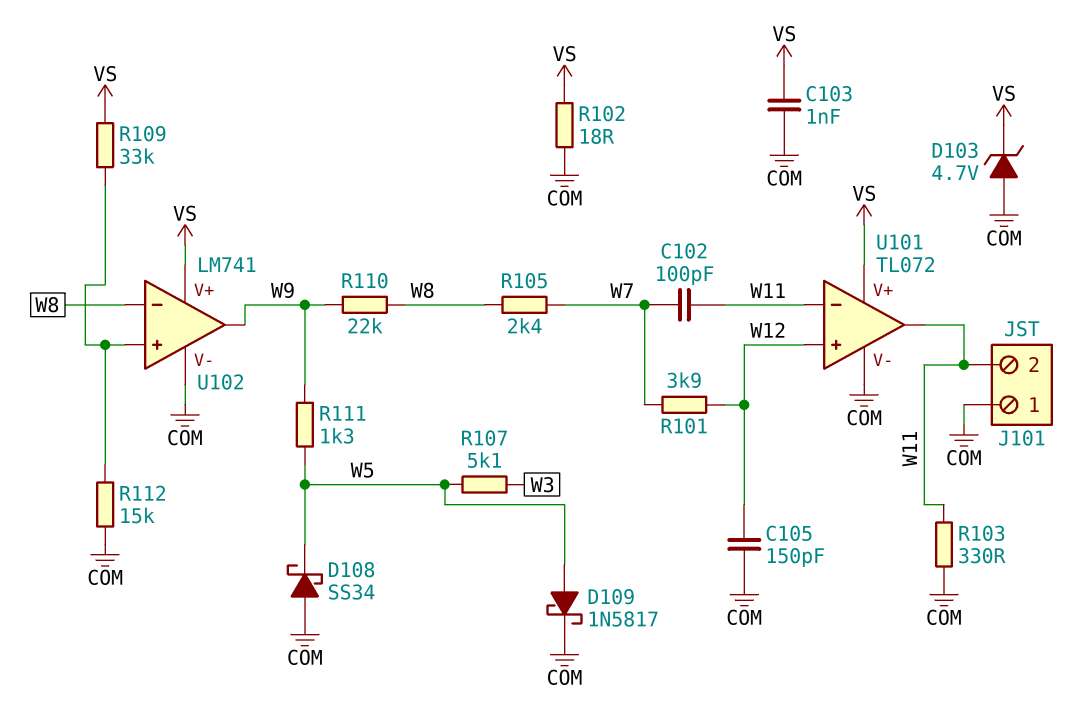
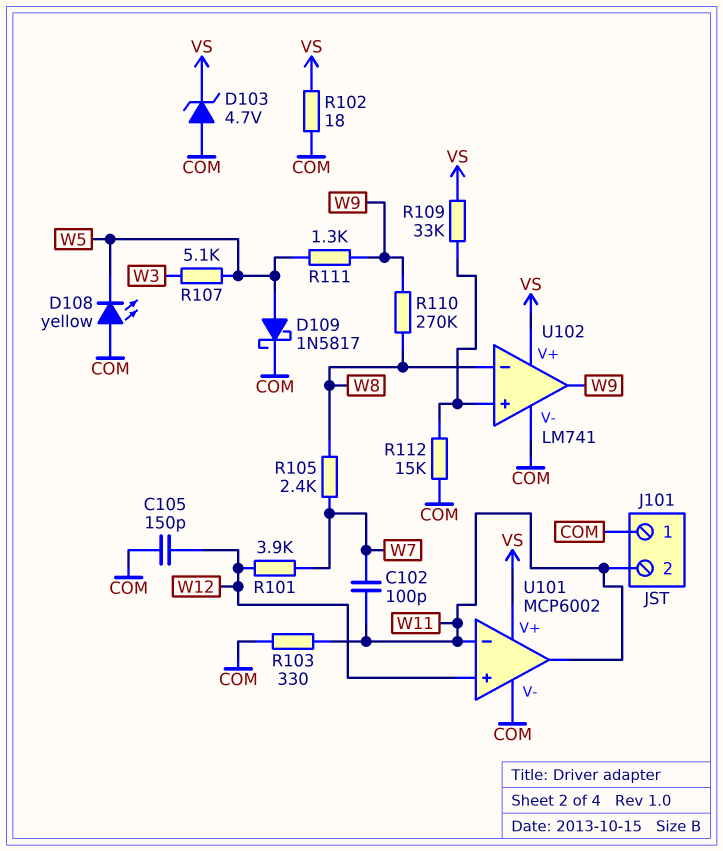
C103: 1nF (COM, VS) -> none
D108: schottky SS34 (A COM, K W5) -> LED yellow (A COM, K W5)
R110: 22k (W8, W9) -> 270k (W8, W9)
U101: TL072 -> MCP6002

